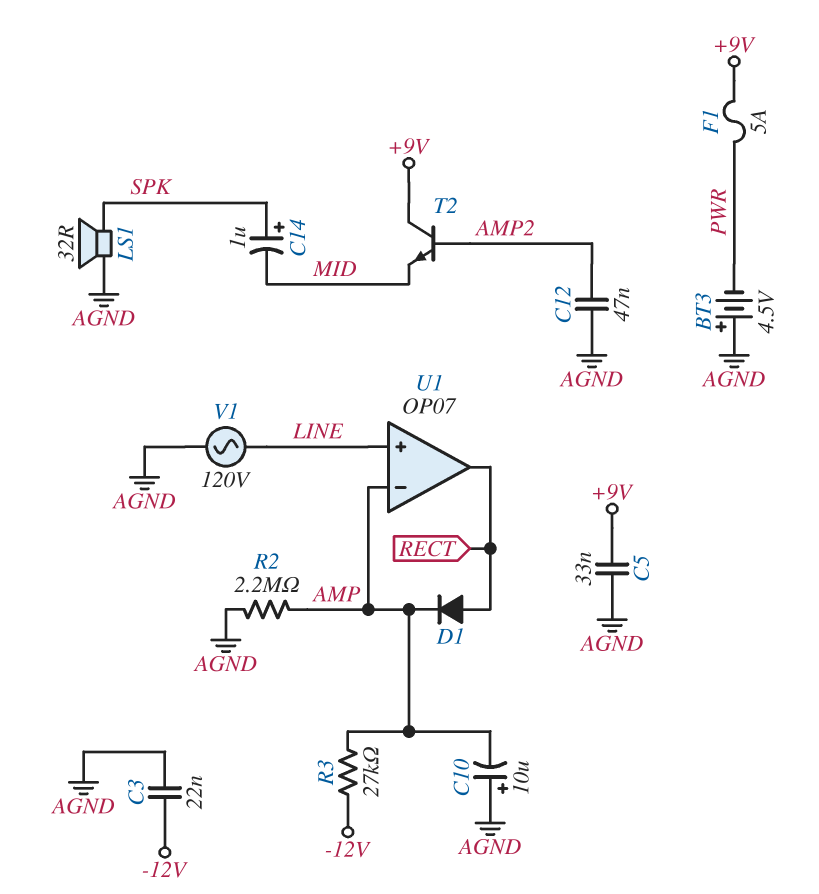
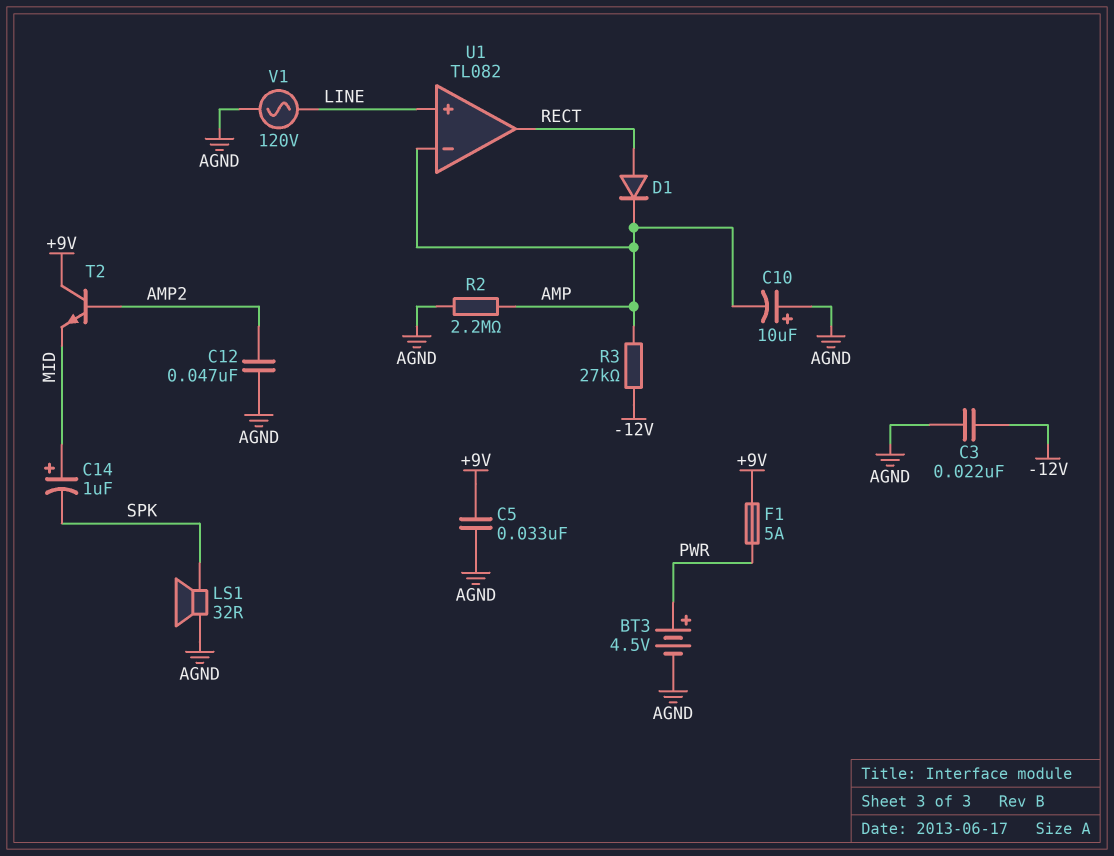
BT3: 4.5V (plus AGND, minus PWR) -> 4.5V (plus PWR, minus AGND)
C14: 1uF (plus SPK, minus MID) -> 1uF (plus MID, minus SPK)
U1: OP07 -> TL082

